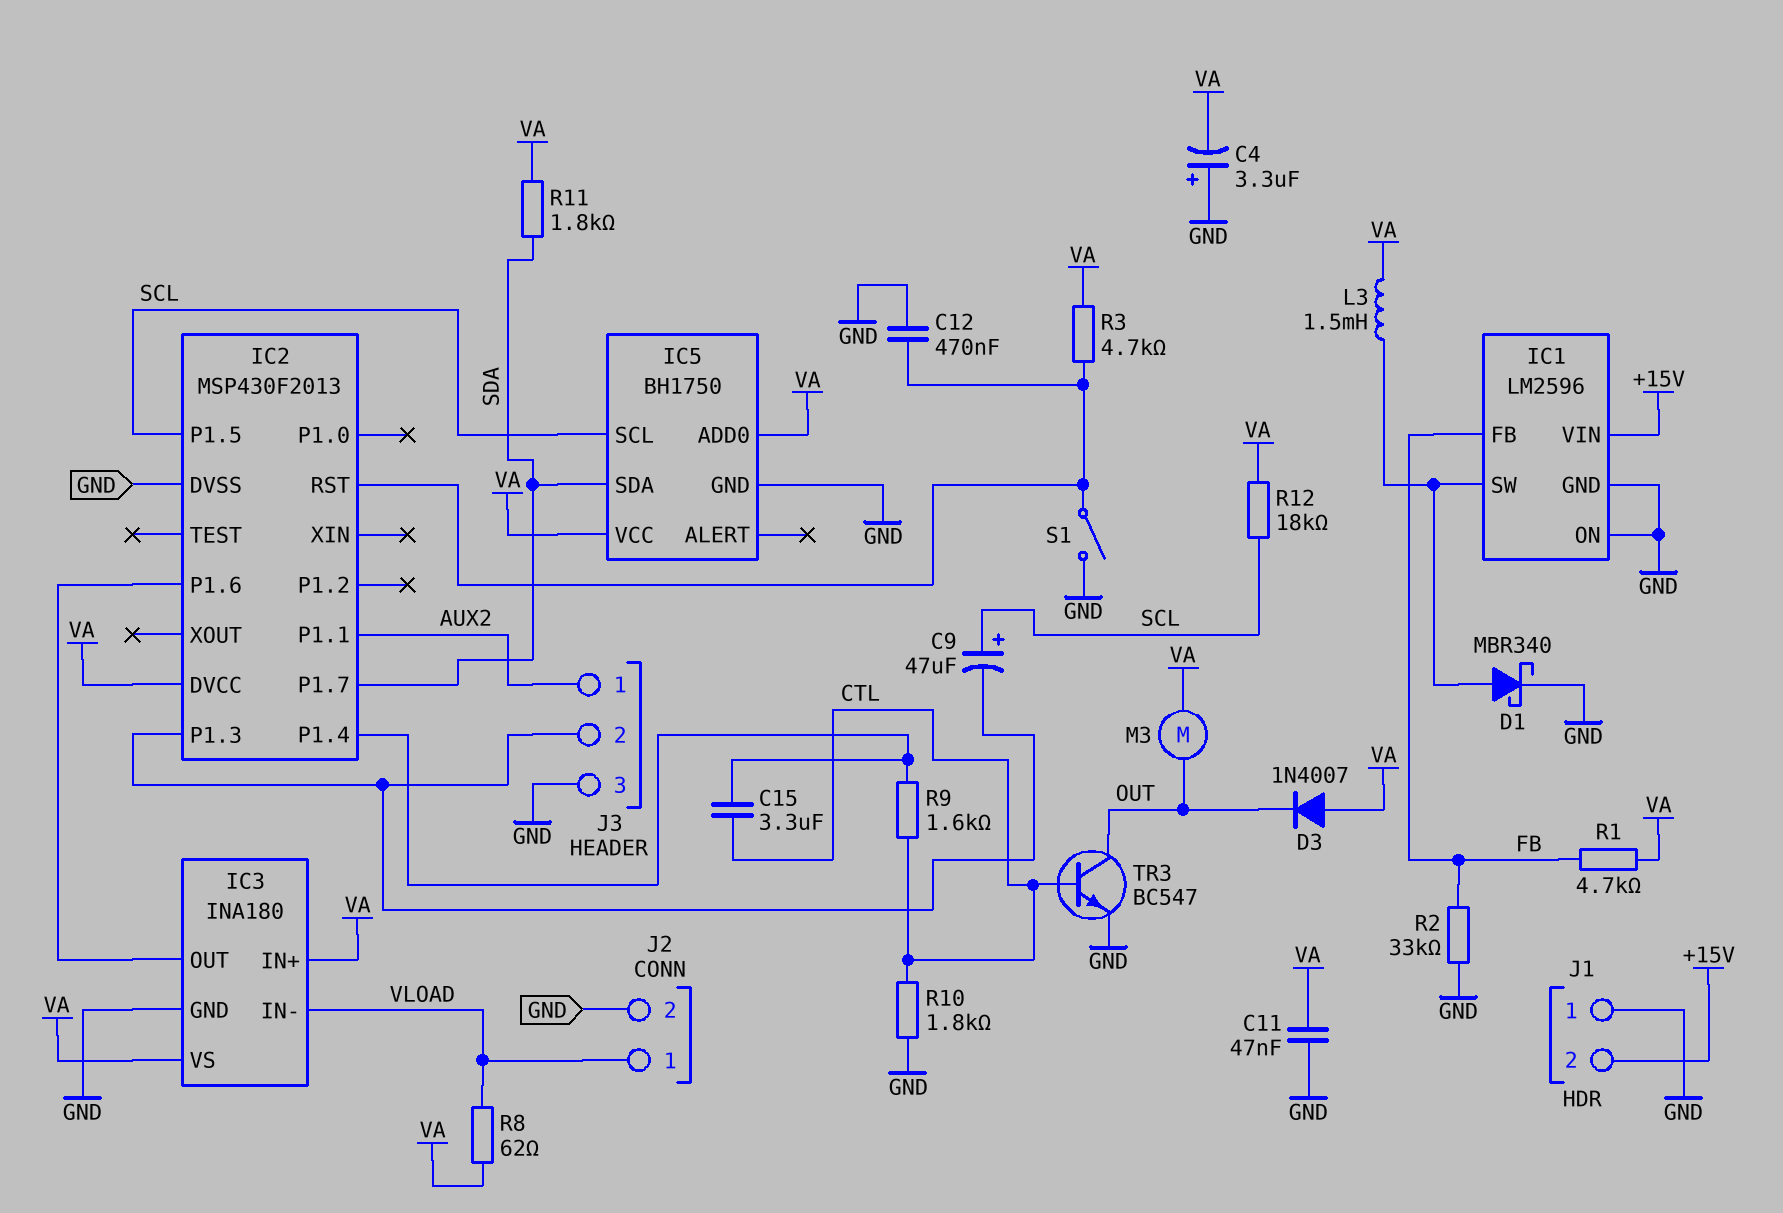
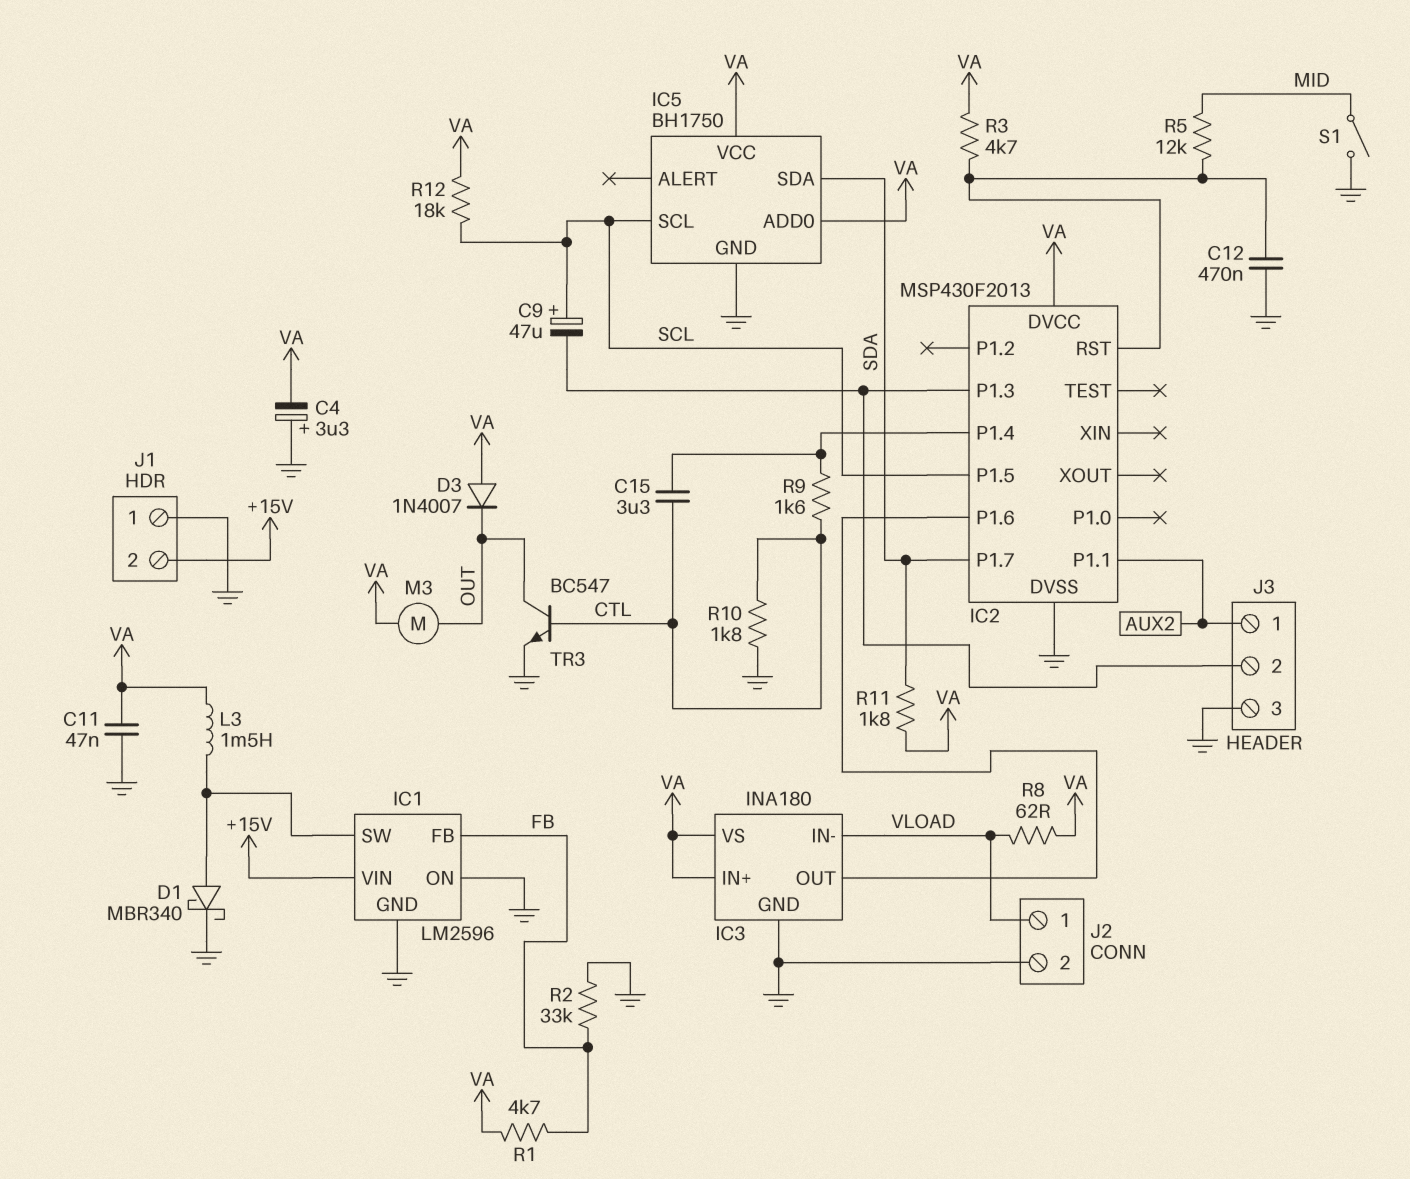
R5: none -> 12k (IC2/RST, MID)
S1: switch (GND, IC2/RST) -> switch (GND, MID)

